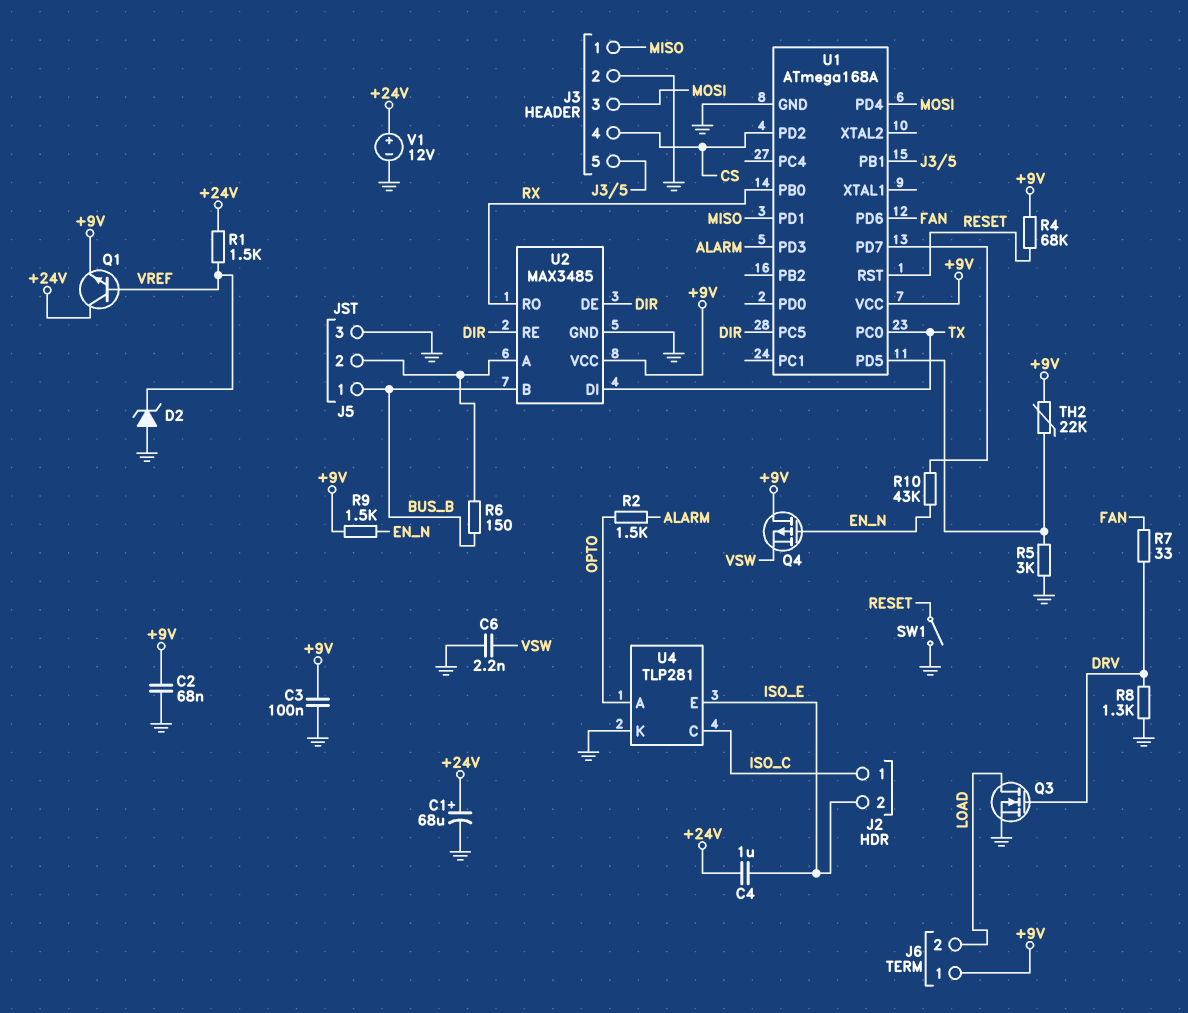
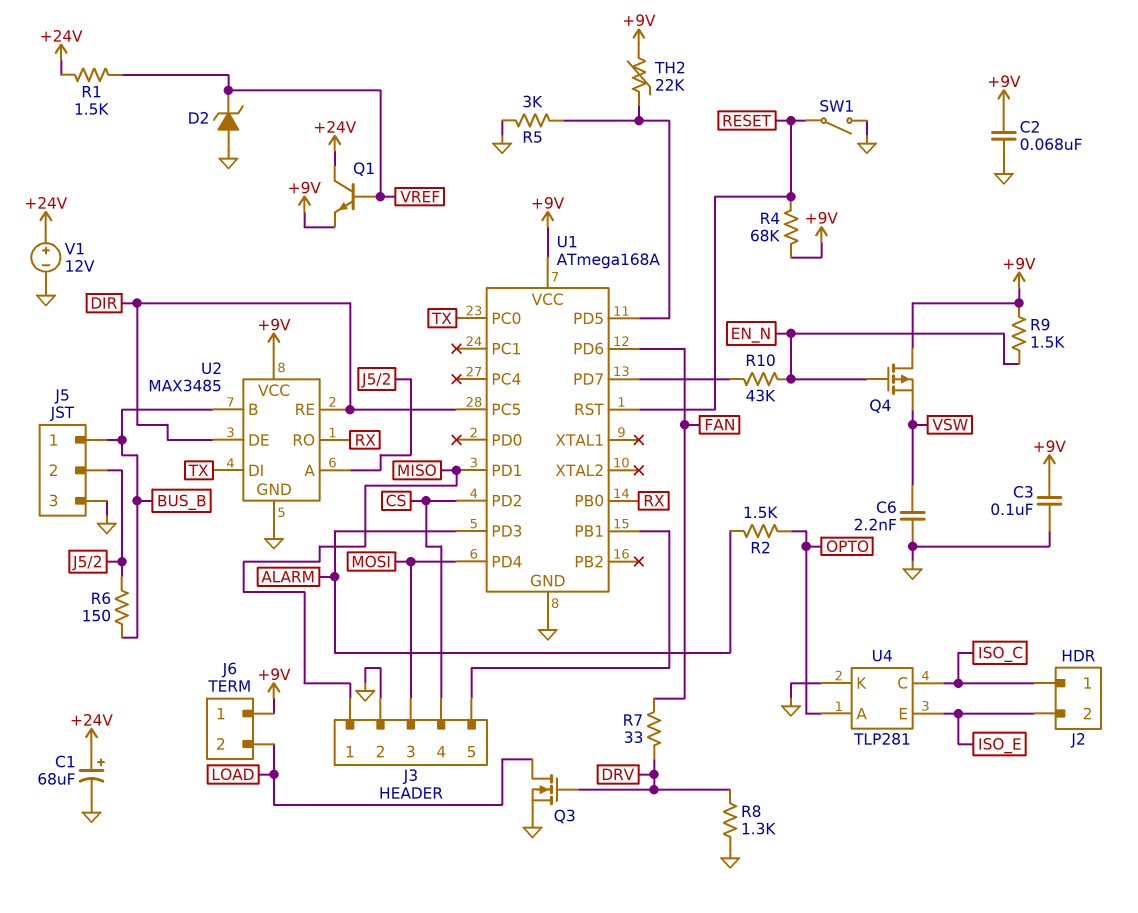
C4: 1uF (+24V, ISO_E) -> none

